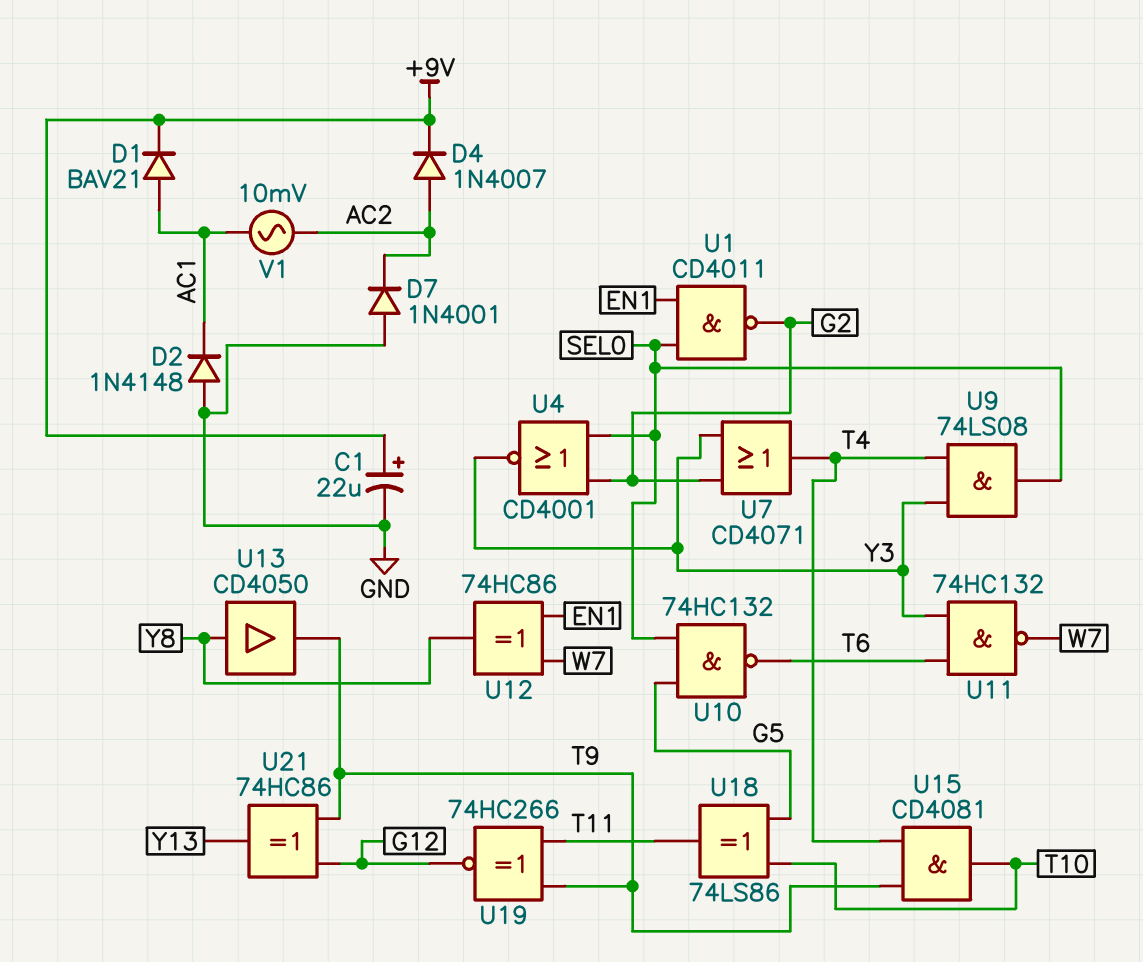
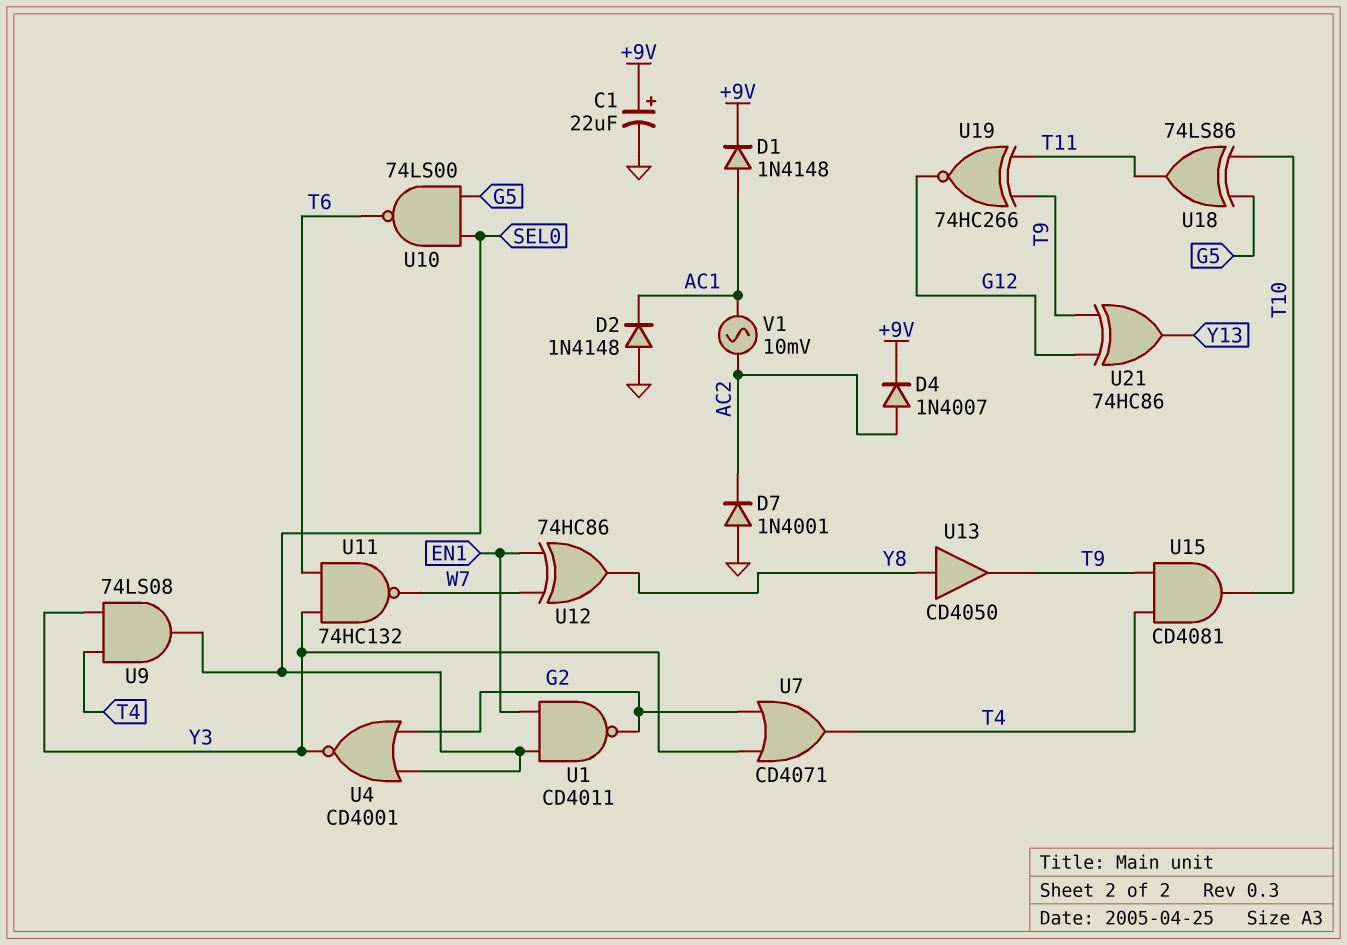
D1: diode BAV21 (A AC1, K +9V) -> diode 1N4148 (A AC1, K +9V)
U10: NAND 74HC132 (in G5, in SEL0, out T6) -> NAND 74LS00 (in G5, in SEL0, out T6)

